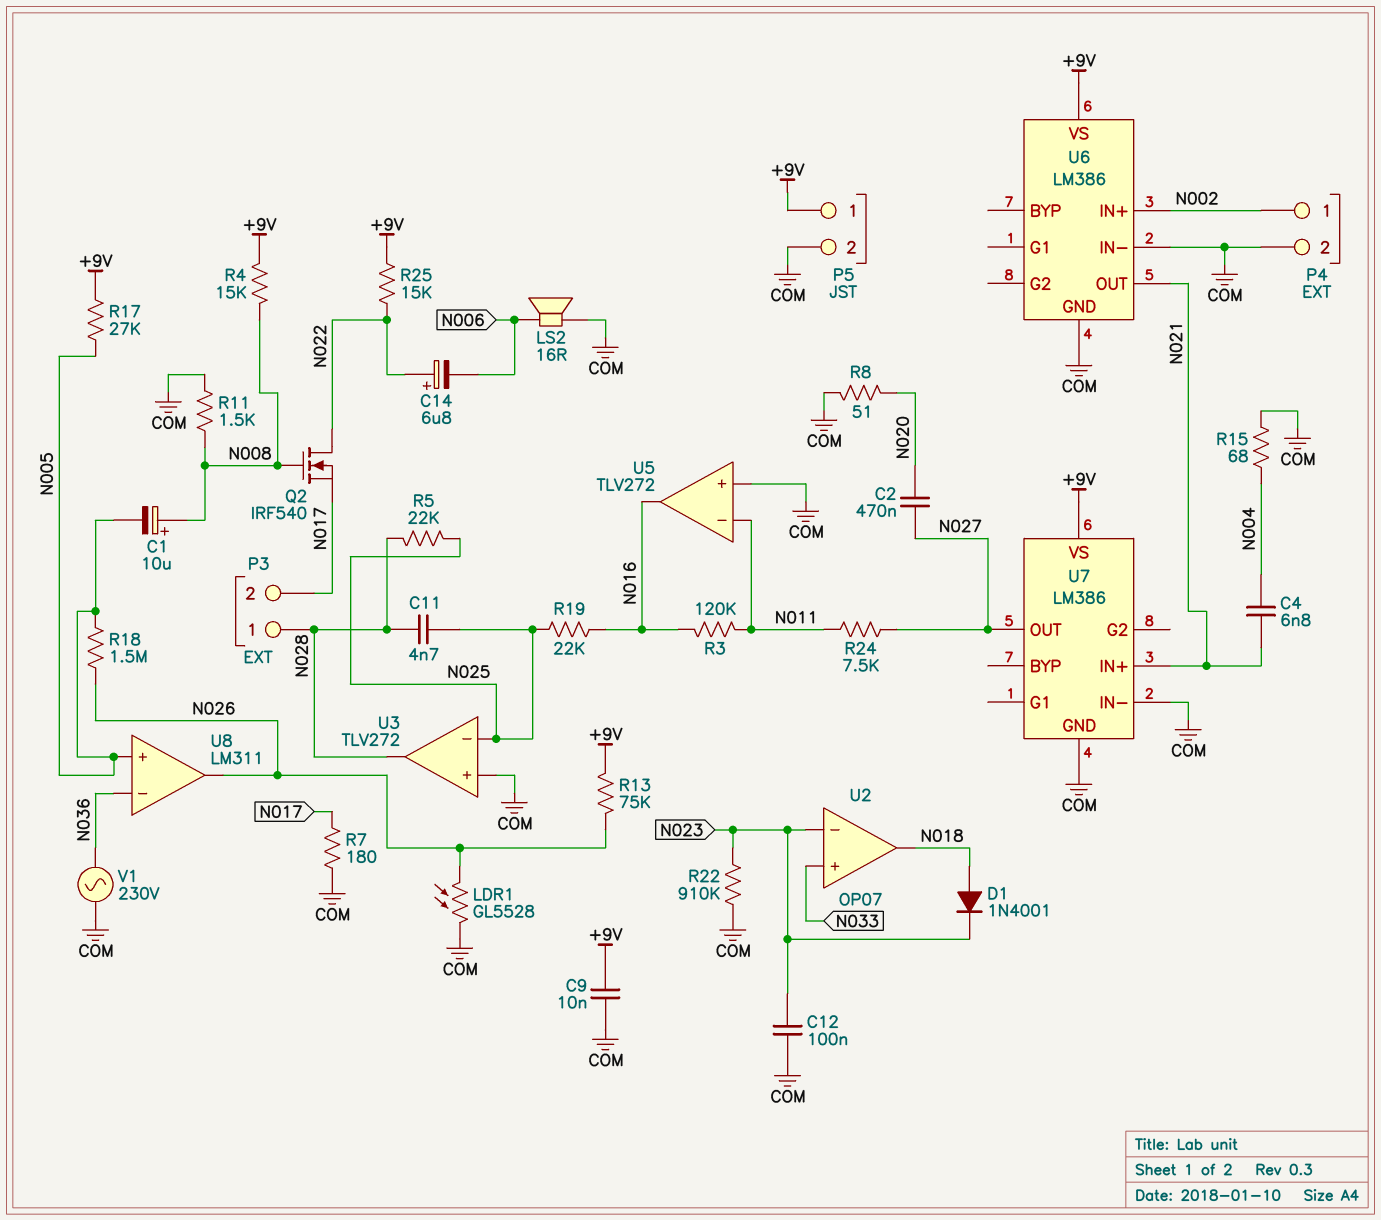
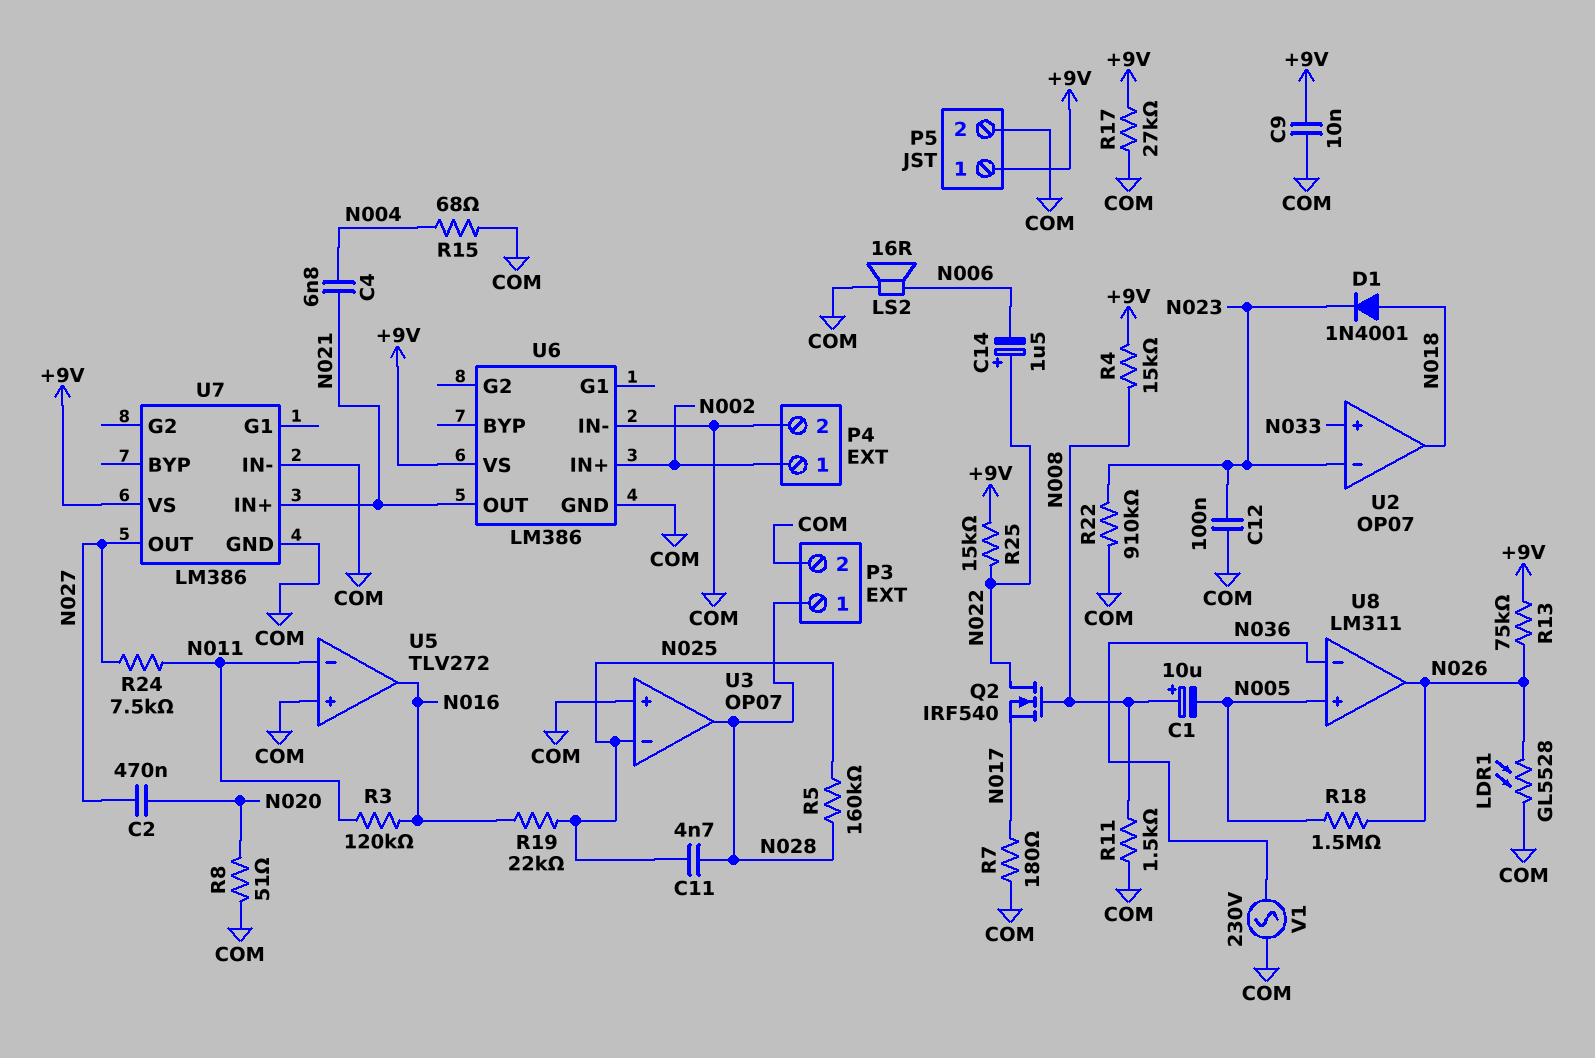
C14: 6.8uF (plus N022, minus N006) -> 1.5uF (plus N022, minus N006)
P3 pin 2: N017 -> COM
R5: 22k (N025, N028) -> 160k (N025, N028)
R17: 27k (+9V, N005) -> 27k (+9V, COM)
U3: TLV272 -> OP07

